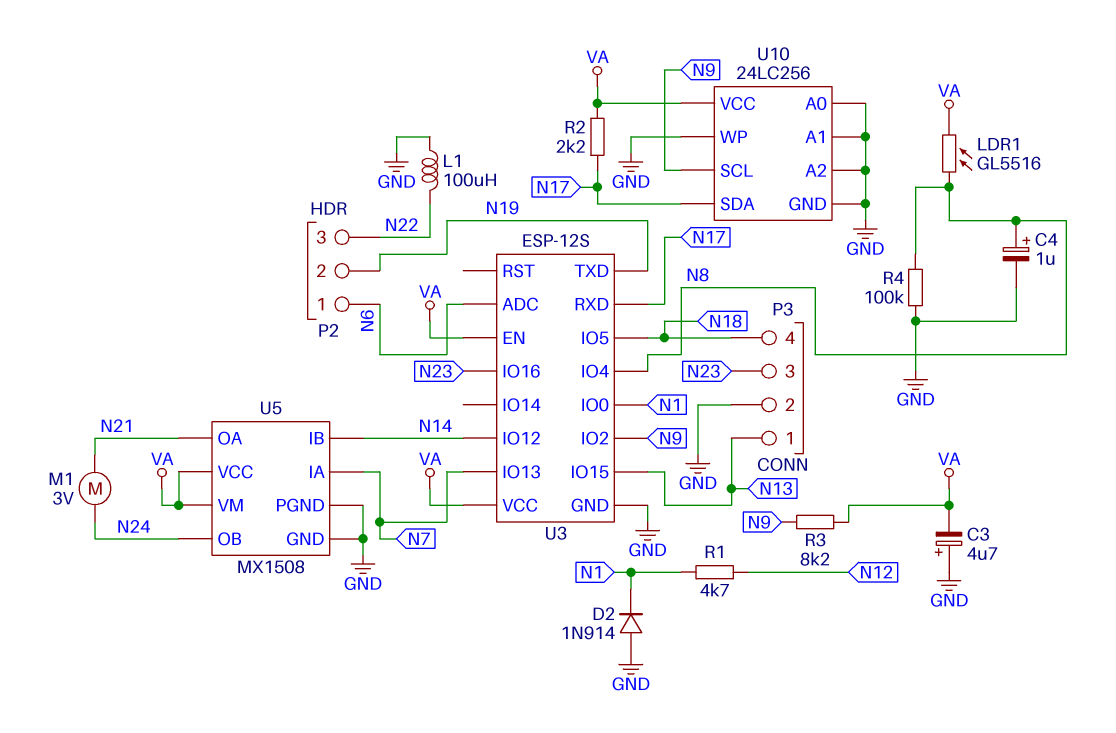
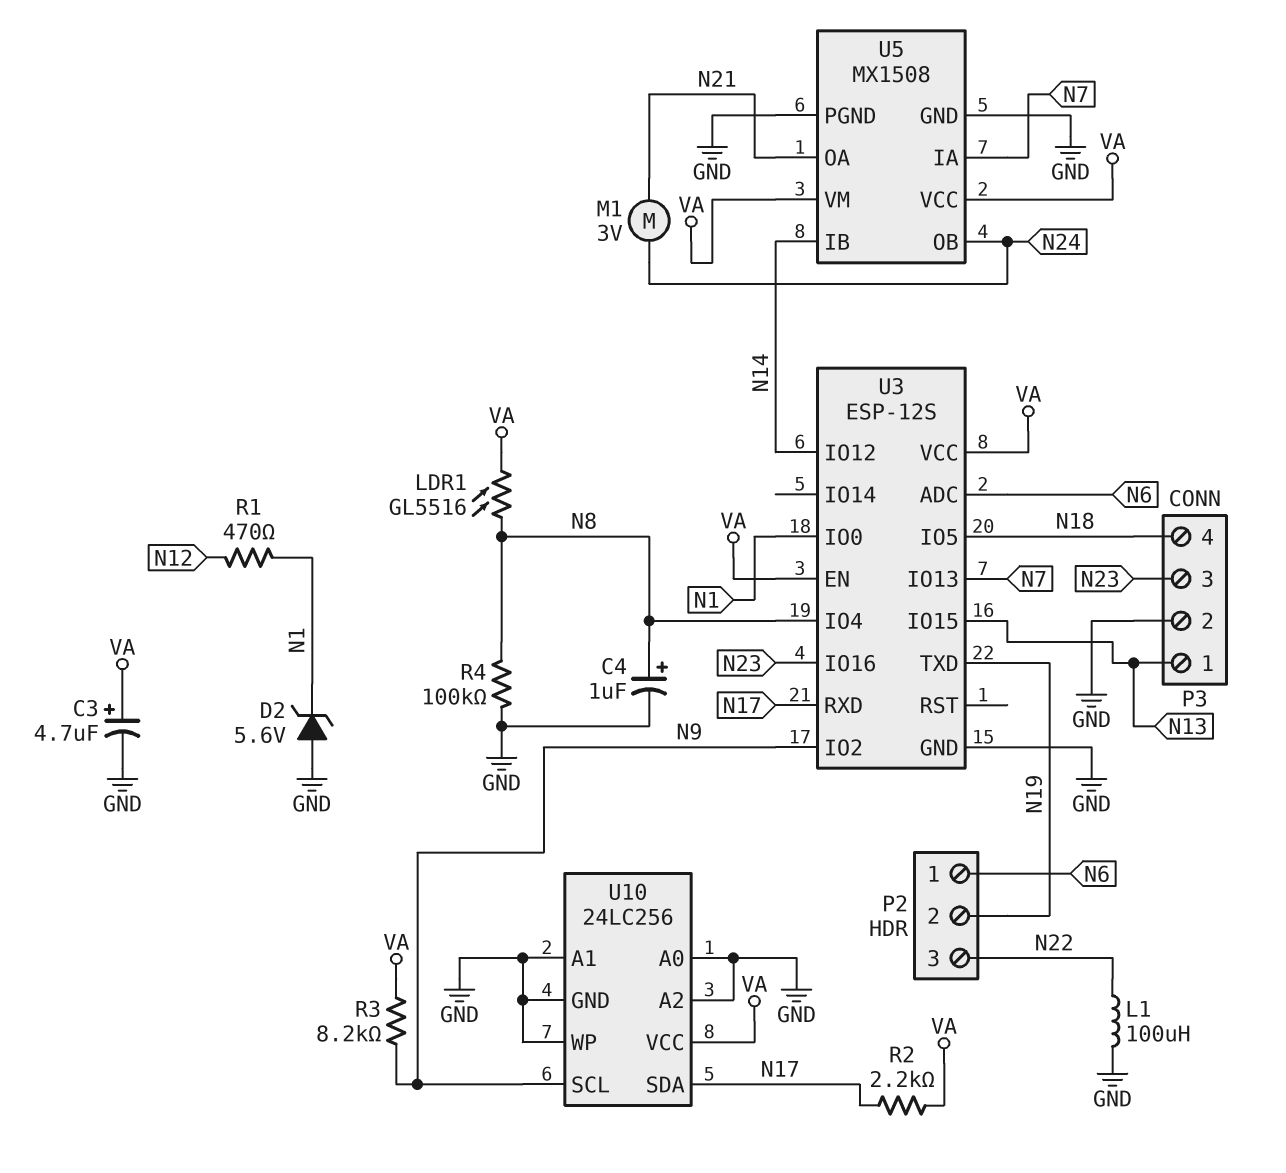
C3: 4.7uF (plus GND, minus VA) -> 4.7uF (plus VA, minus GND)
D2: diode 1N914 (A GND, K N1) -> zener 5.6V (A GND, K N1)
R1: 4.7k (N1, N12) -> 470 (N1, N12)

